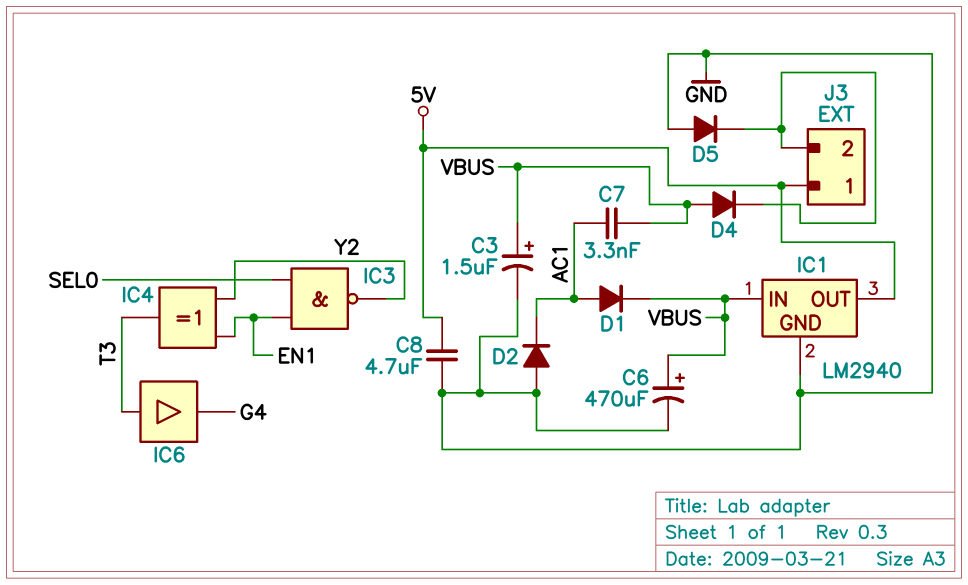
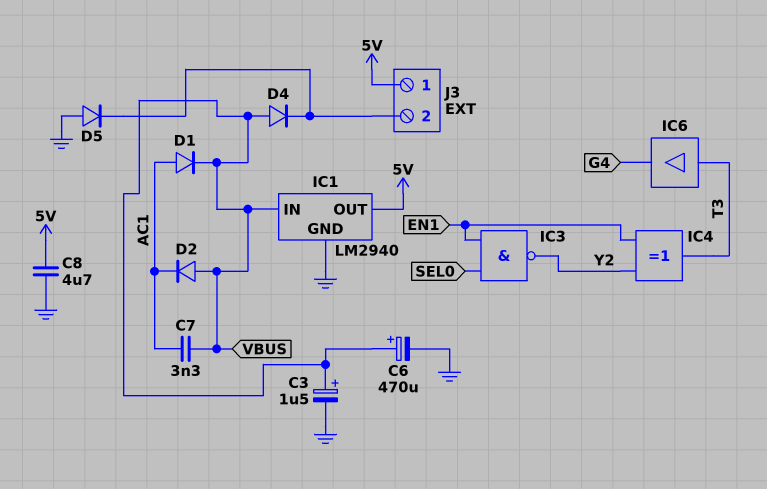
D2: diode (A GND, K AC1) -> diode (A VBUS, K AC1)

